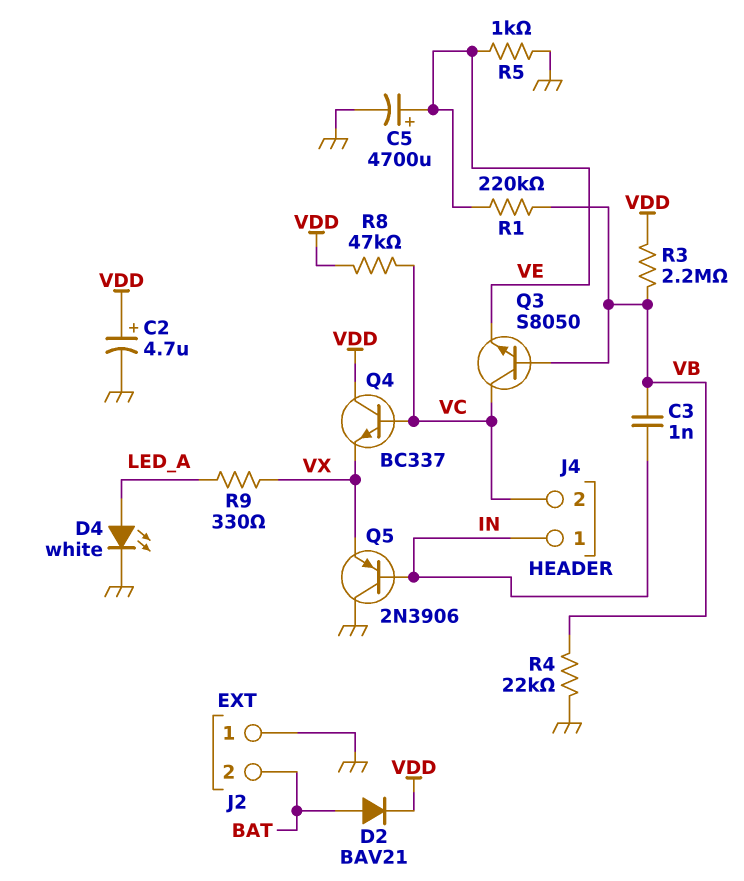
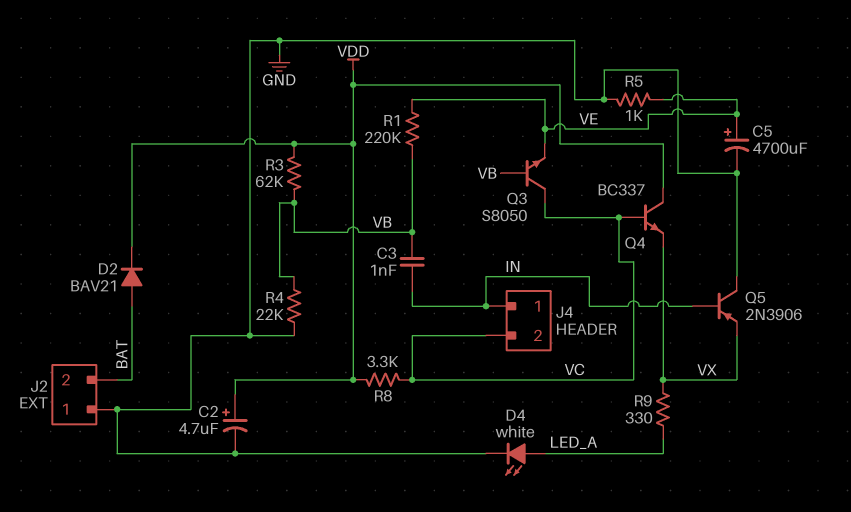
R3: 2.2M (VB, VDD) -> 62k (VB, VDD)
R8: 47k (VC, VDD) -> 3.3k (VC, VDD)

